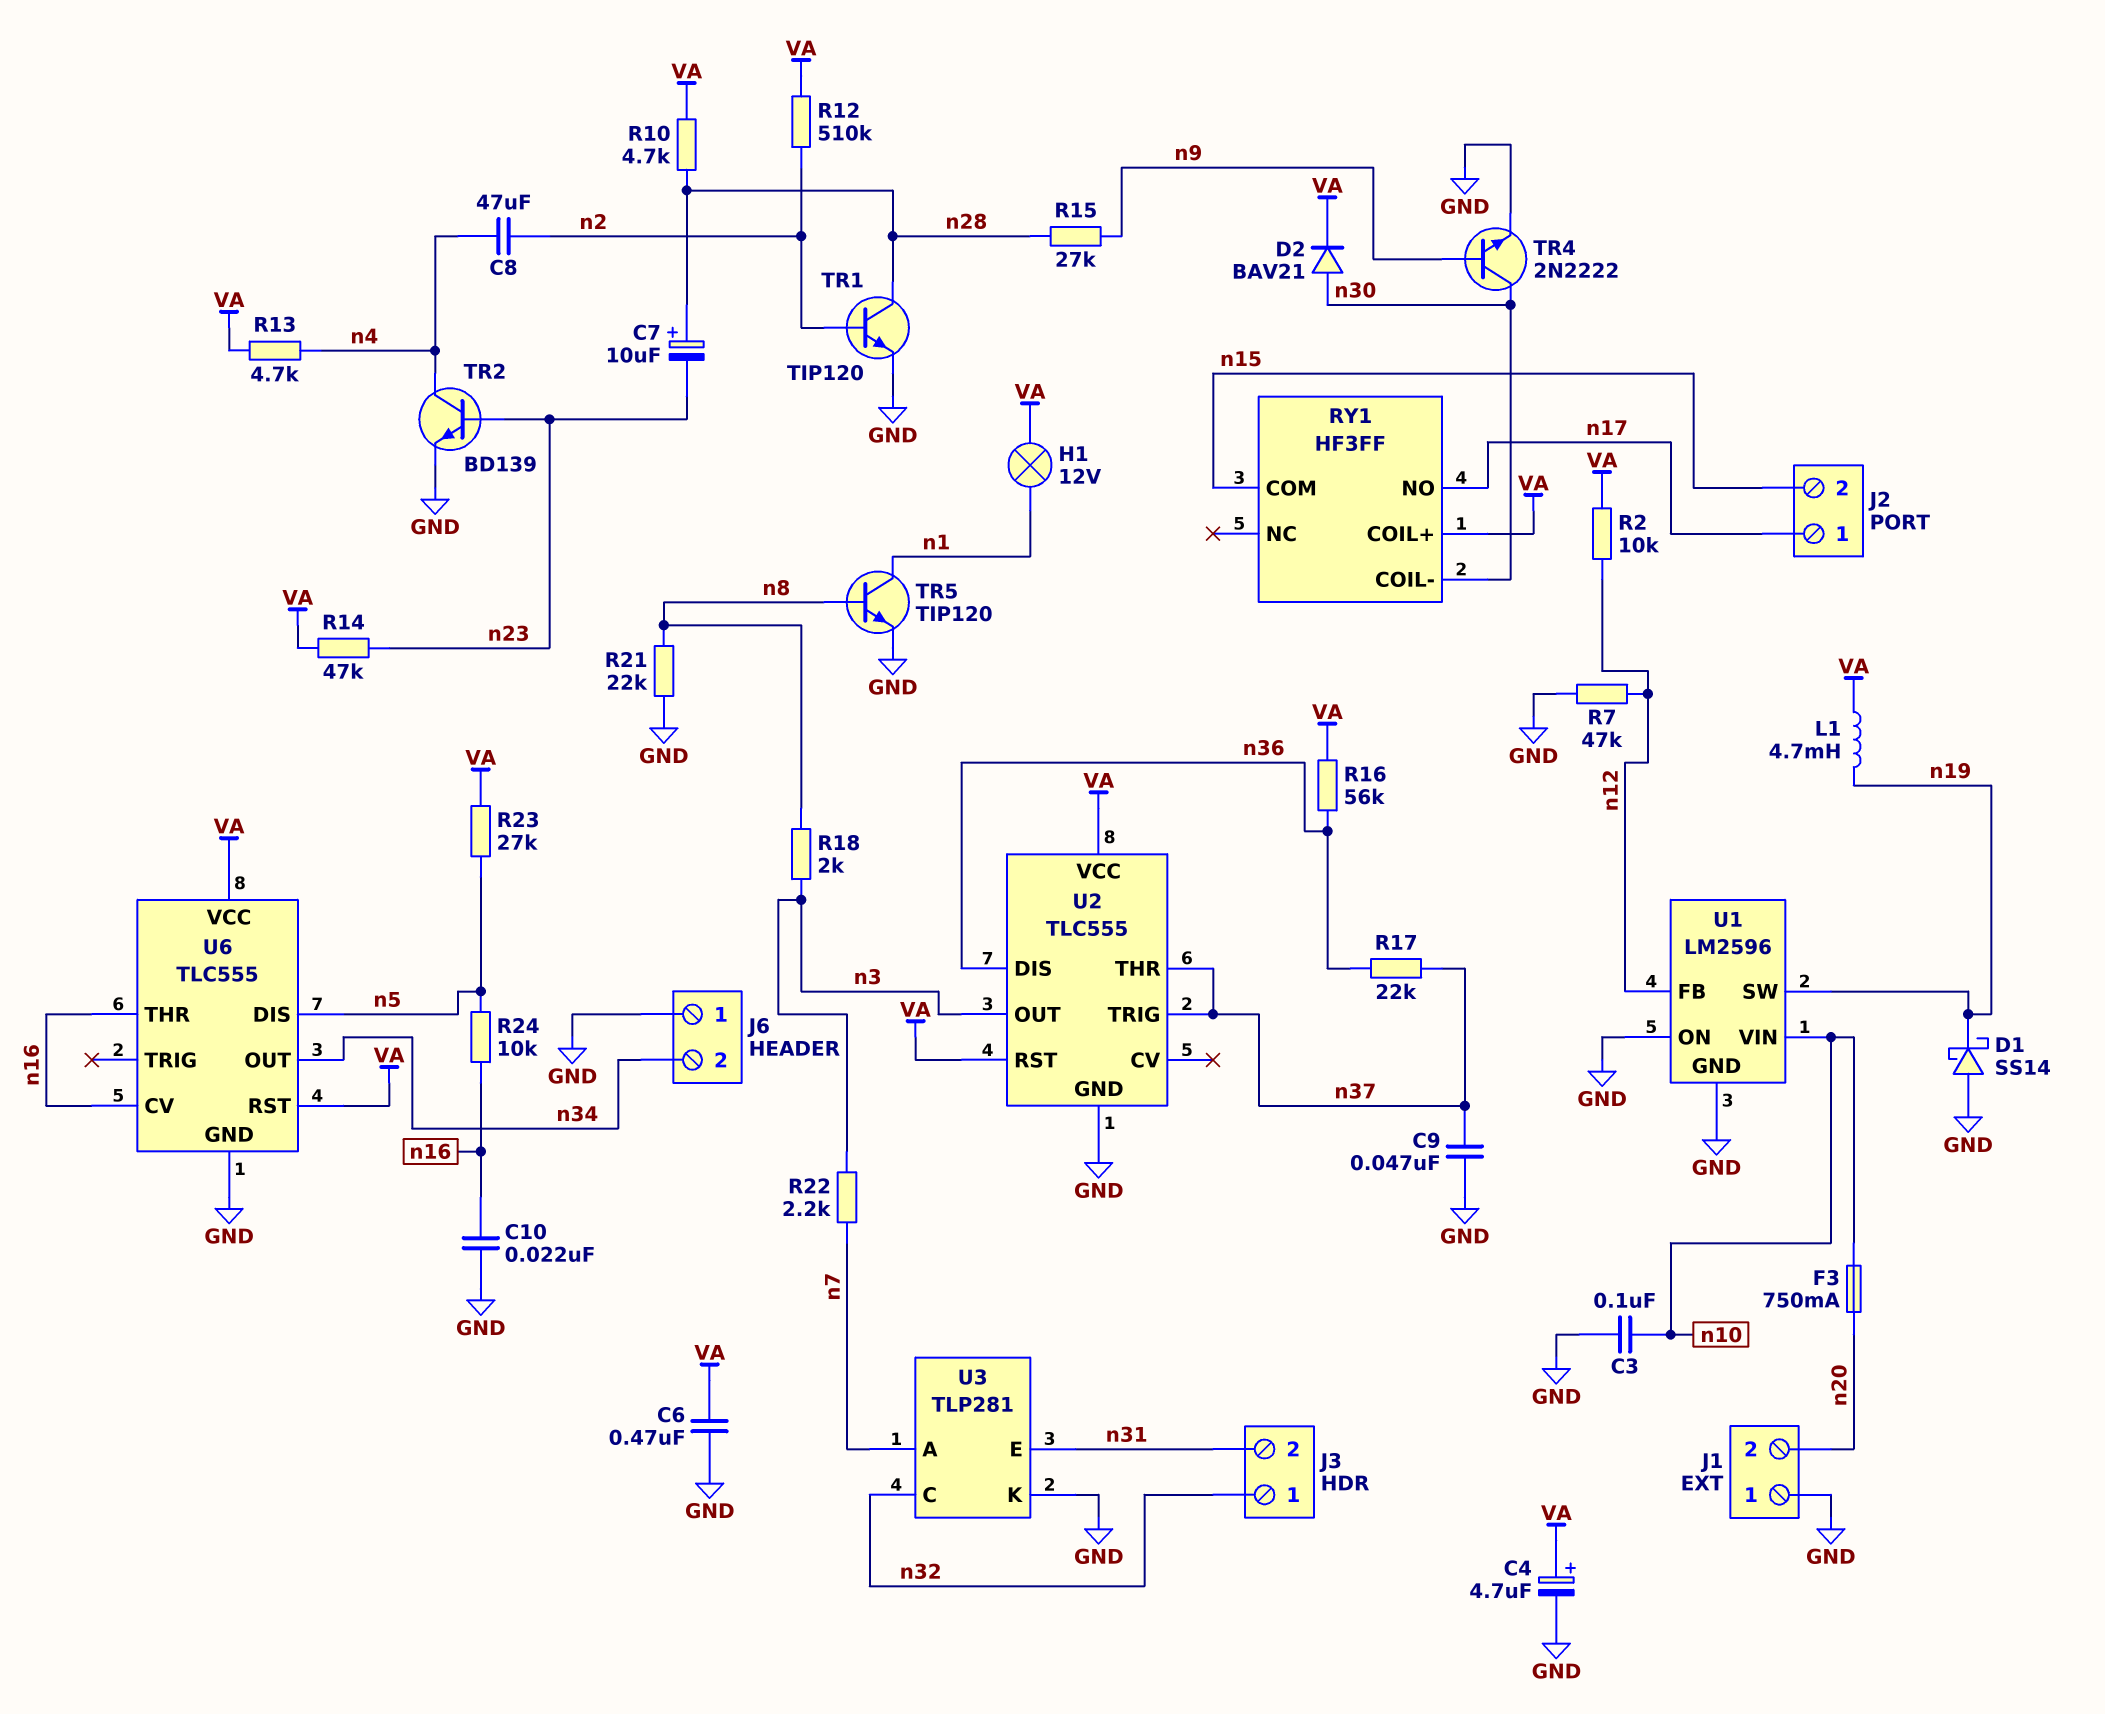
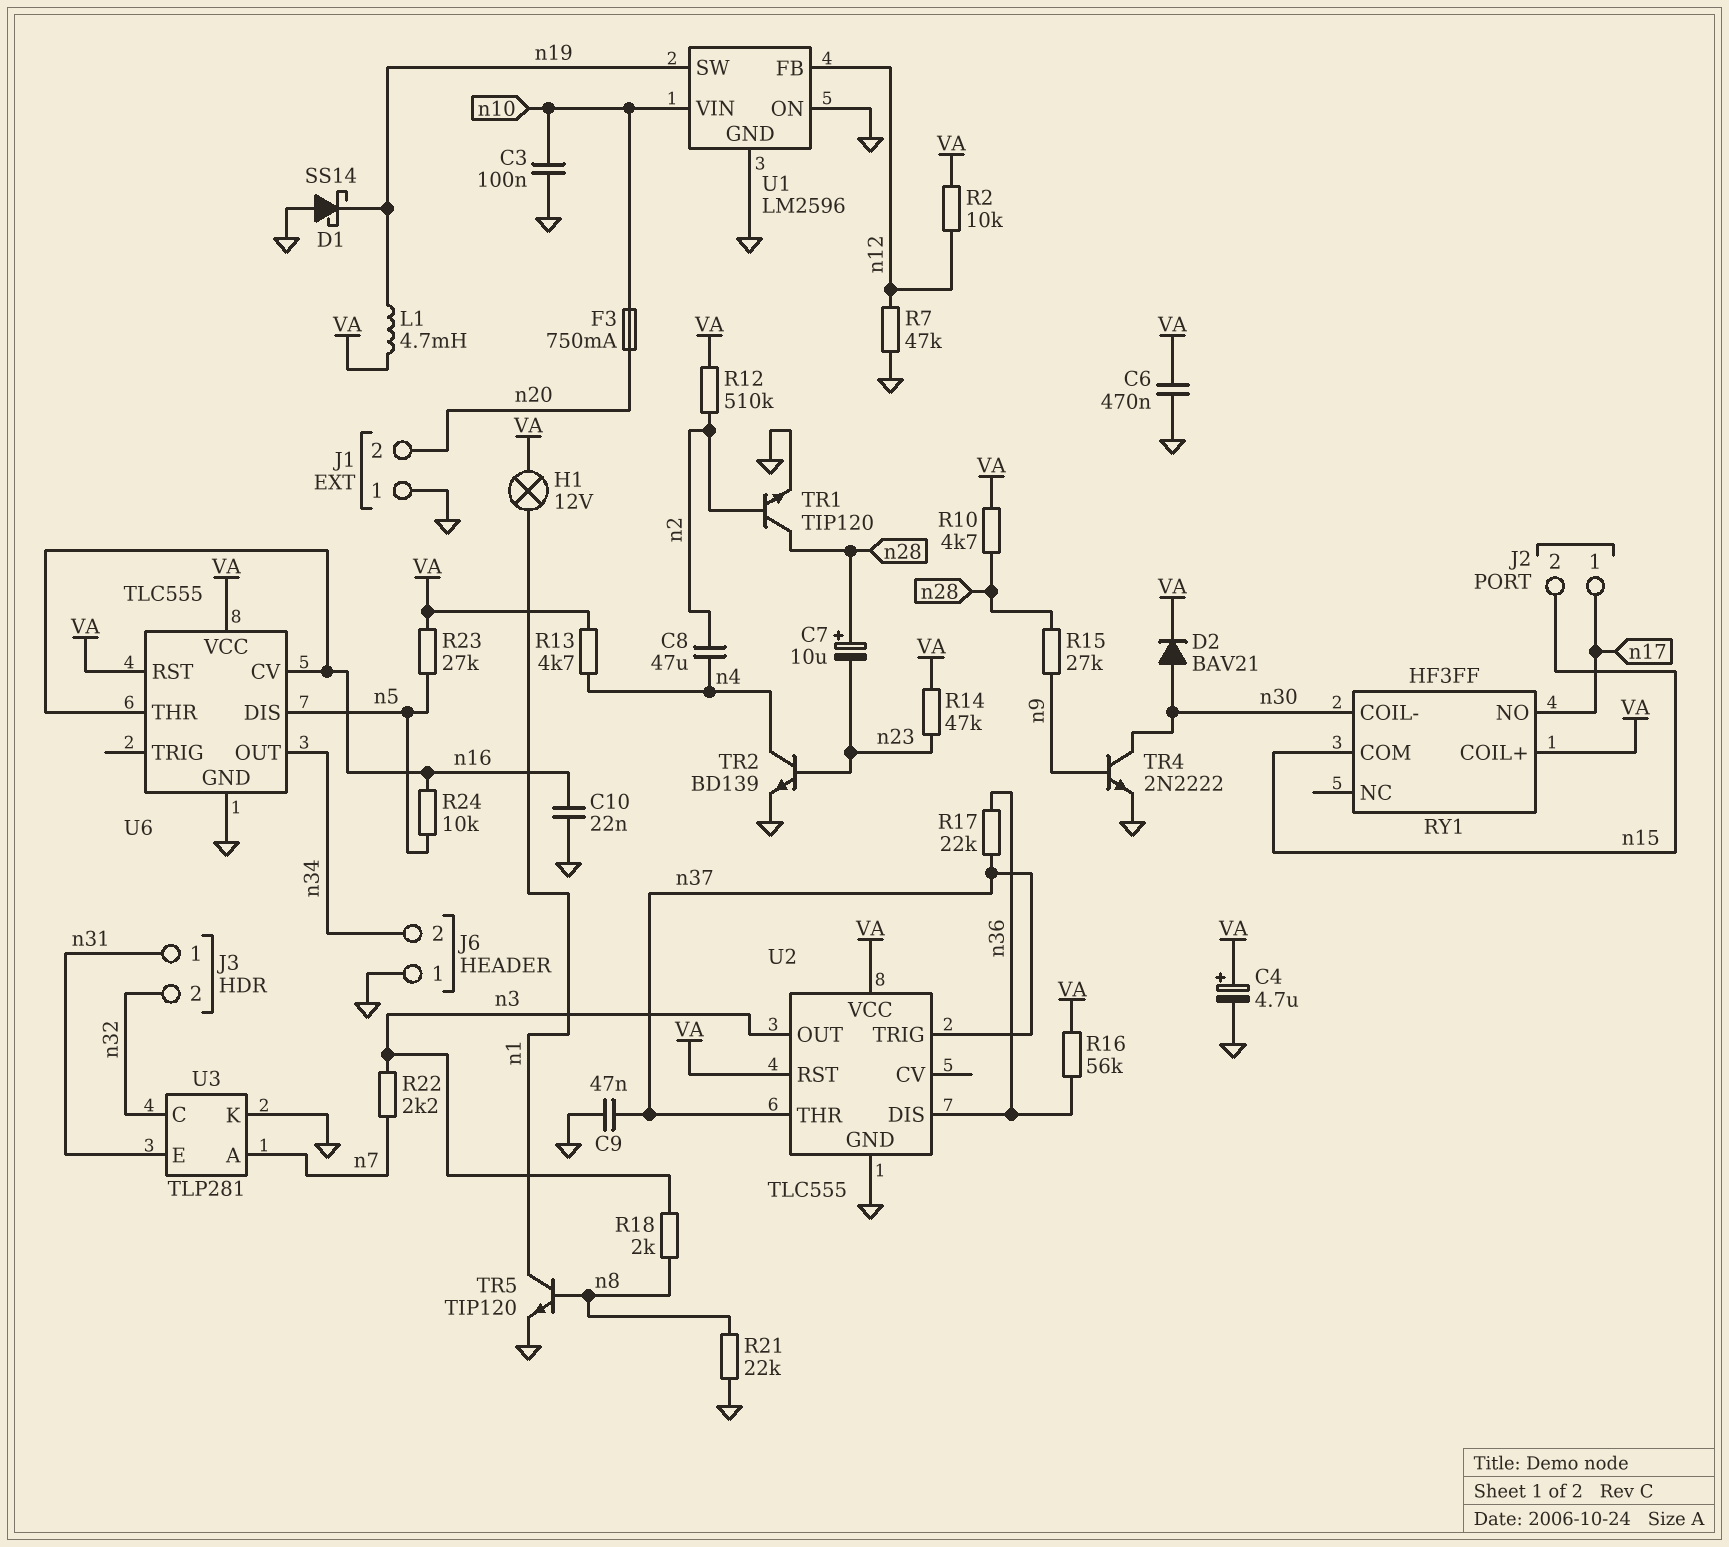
J3 pin 1: n32 -> n31
J3 pin 2: n31 -> n32

